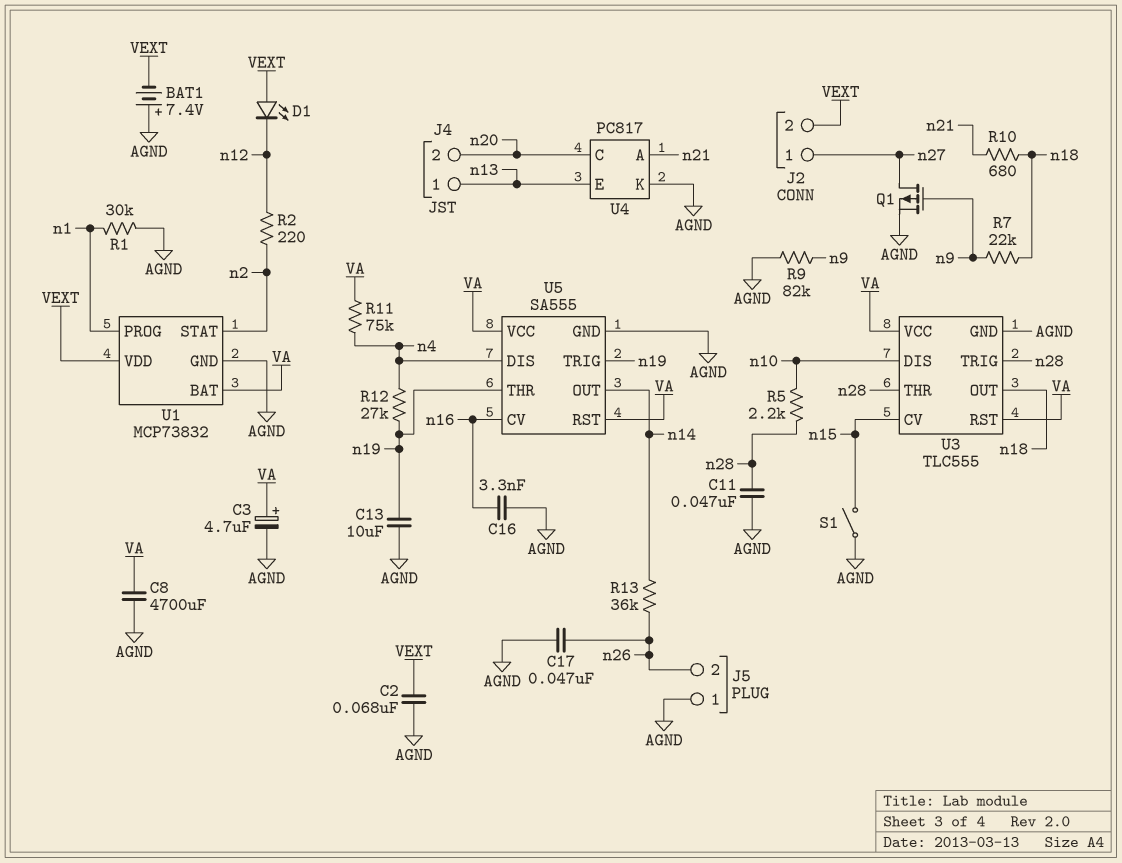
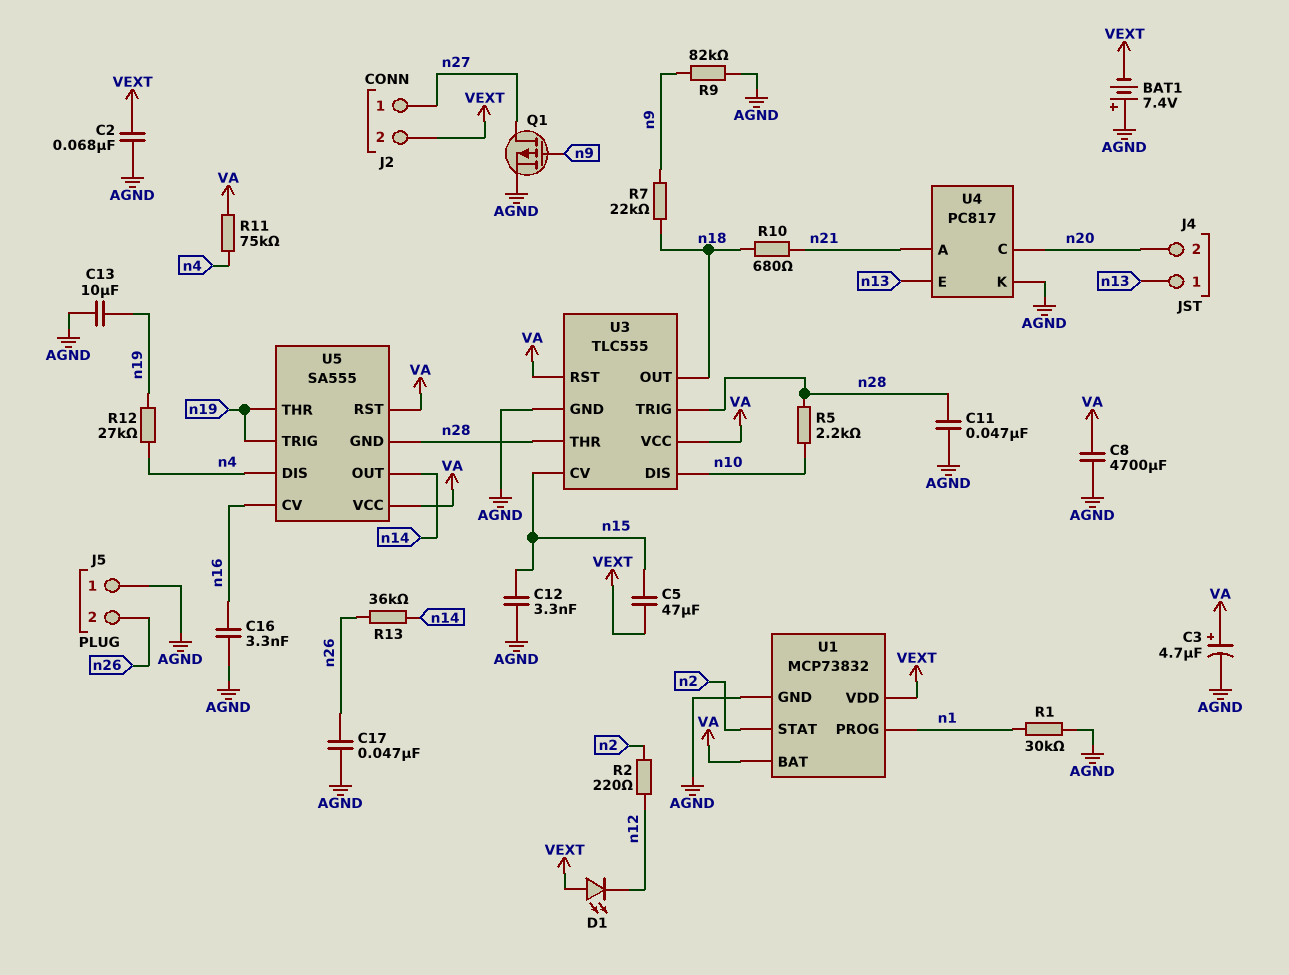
C5: none -> 47uF (VEXT, n15)
C12: none -> 3.3nF (AGND, n15)
S1: switch (AGND, n15) -> none
U5 pin GND: AGND -> n28

